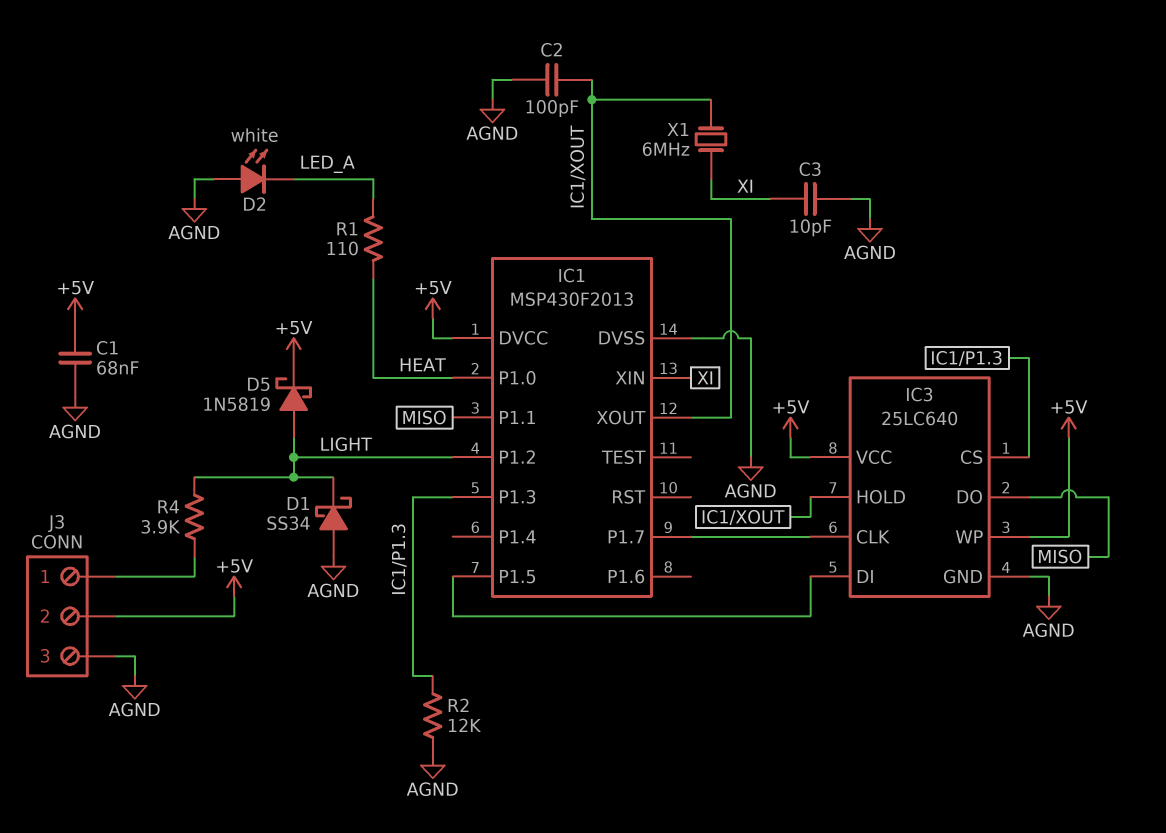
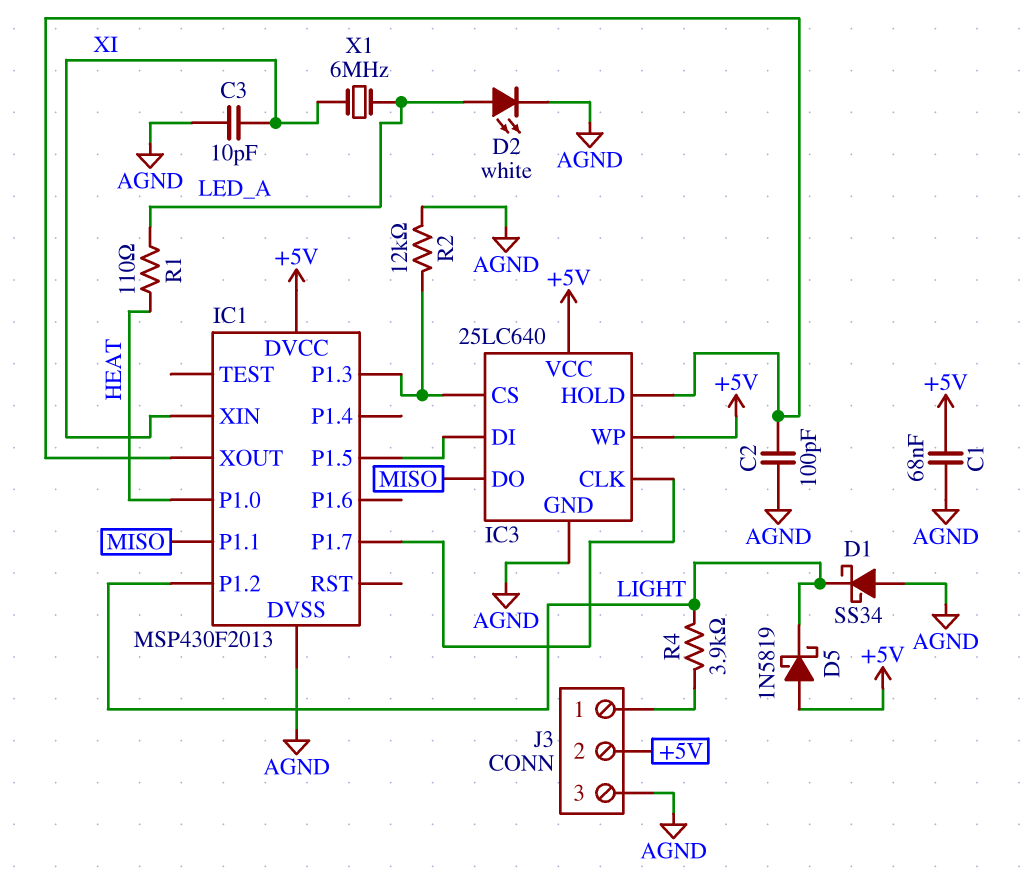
D2: LED white (A AGND, K LED_A) -> LED white (A LED_A, K AGND)
D5: schottky 1N5819 (A LIGHT, K +5V) -> schottky 1N5819 (A +5V, K LIGHT)
X1: 6MHz (IC1/XOUT, XI) -> 6MHz (LED_A, XI)

